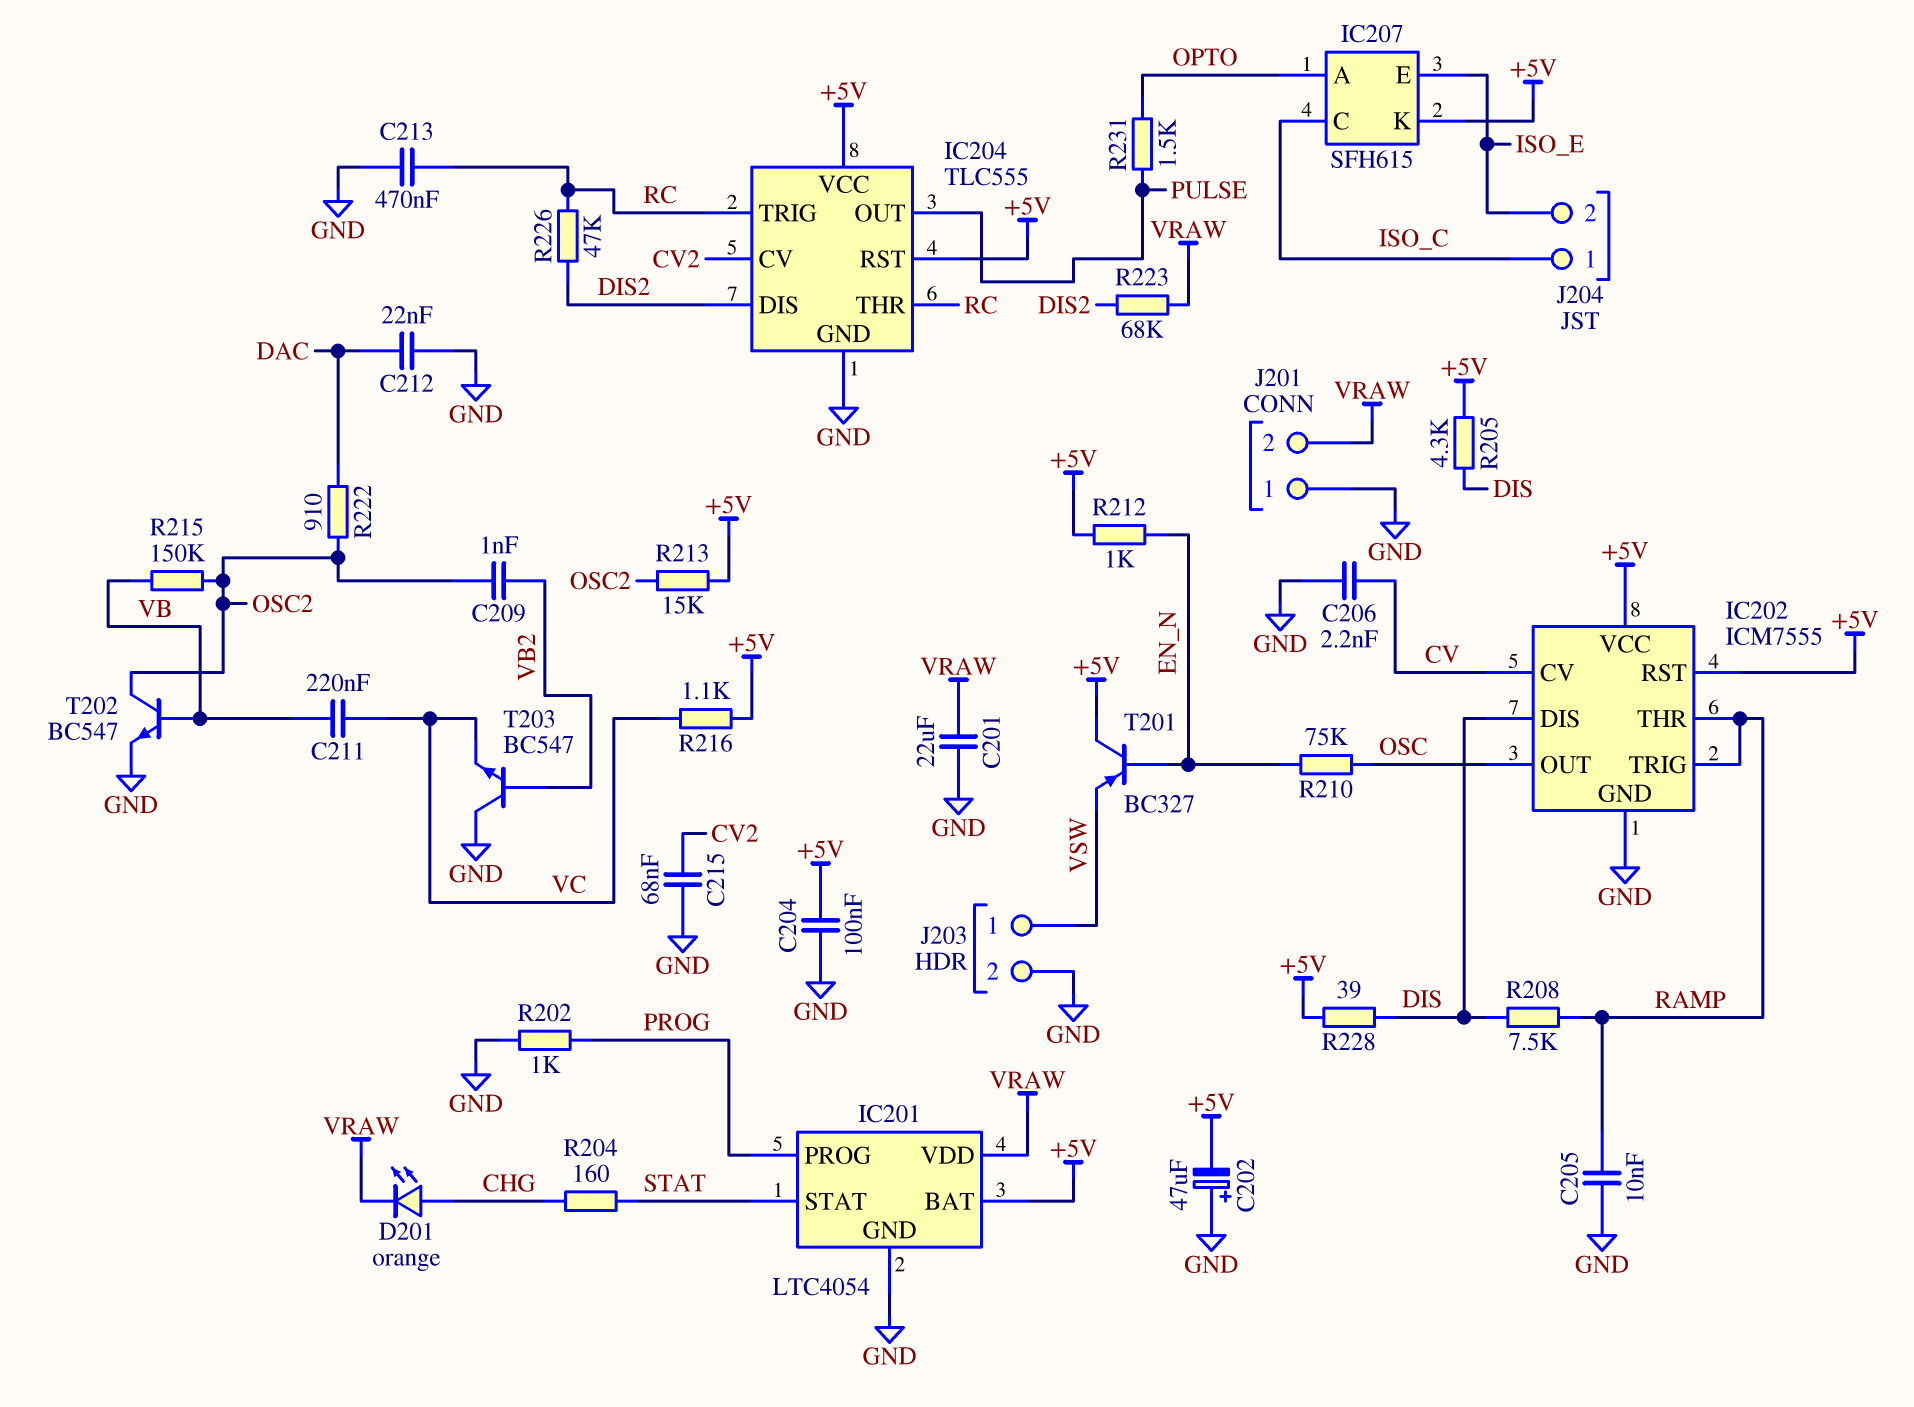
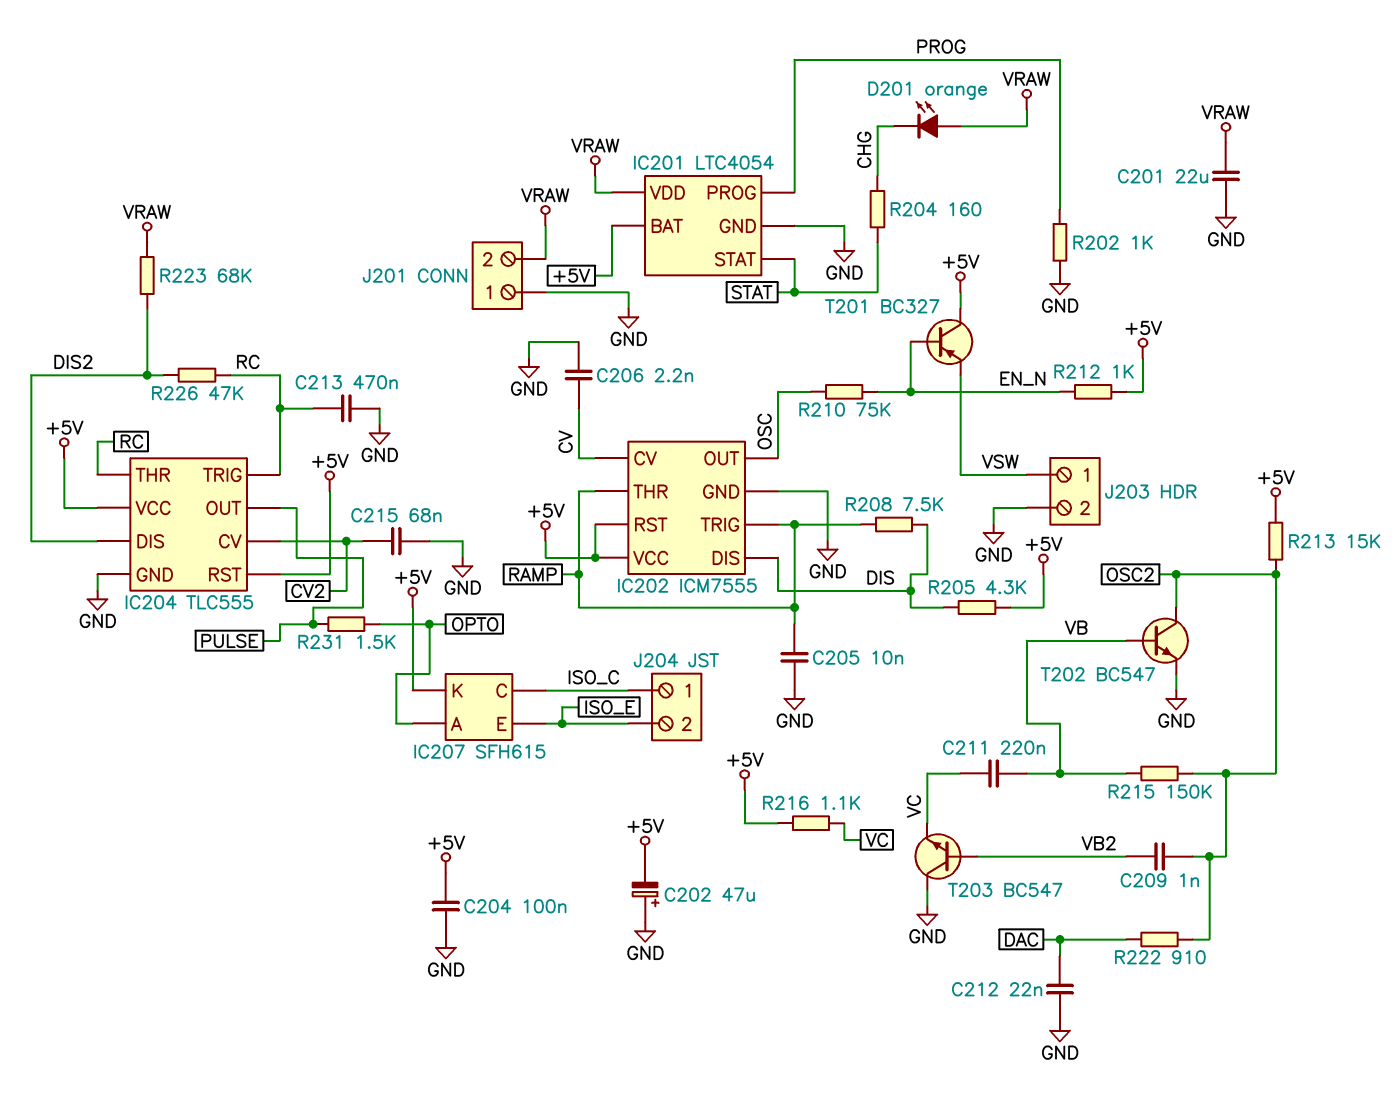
D201: LED orange (A CHG, K VRAW) -> LED orange (A VRAW, K CHG)
R228: 39 (+5V, DIS) -> none

